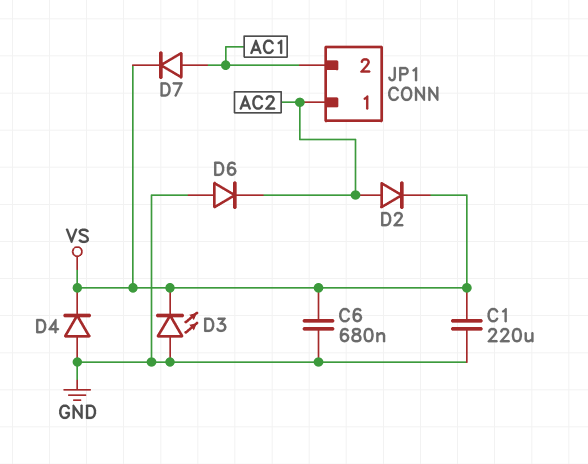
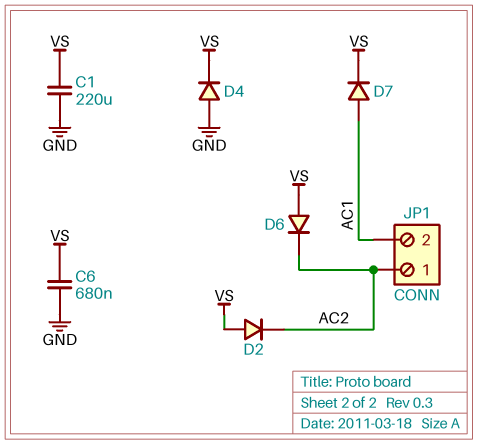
D2: diode (A AC2, K VS) -> diode (A VS, K AC2)
D3: LED (A GND, K VS) -> none
D6: diode (A GND, K AC2) -> diode (A VS, K AC2)

